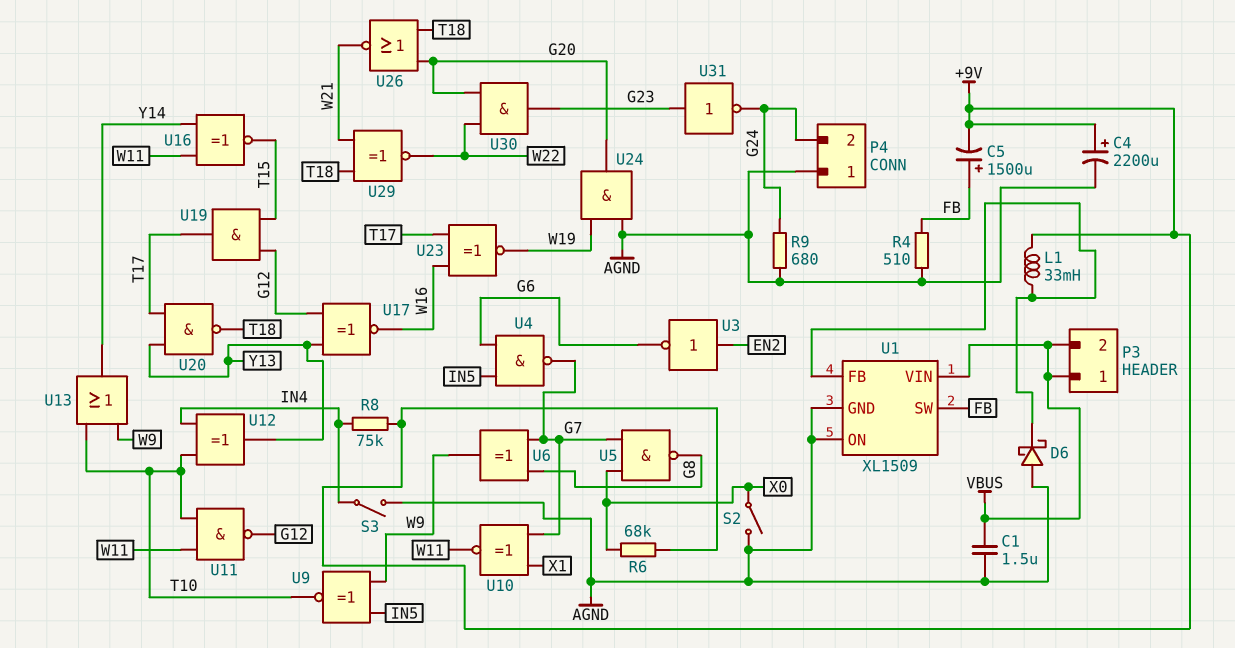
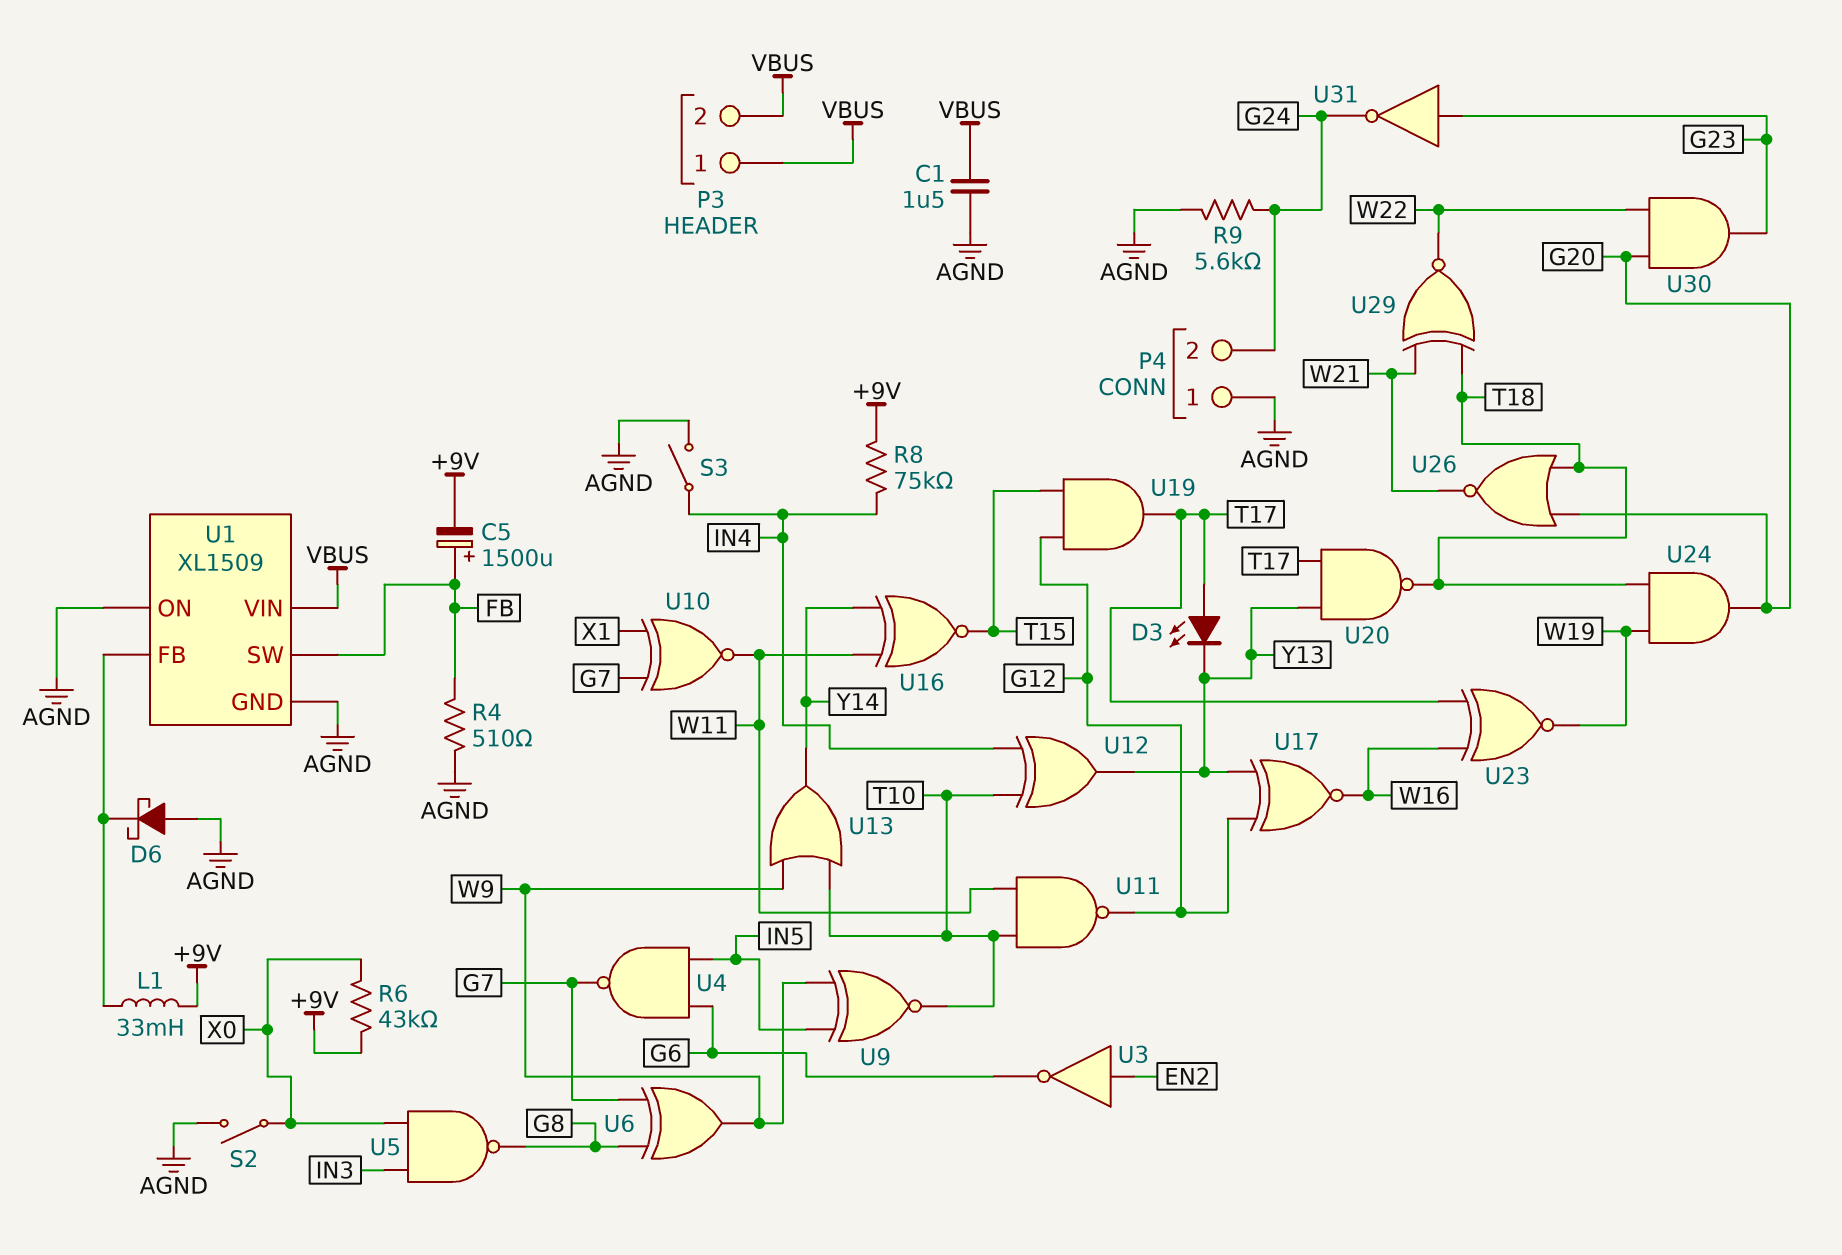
C4: 2200uF (plus +9V, minus AGND) -> none
D3: none -> LED (A T17, K Y13)
R6: 68k (+9V, X0) -> 43k (+9V, X0)
R9: 680 (AGND, G24) -> 5.6k (AGND, G24)
U5: NAND (in G7, in X0, out G8) -> NAND (in IN3, in X0, out G8)
U24: AND (in AGND, in W19, out G20) -> AND (in T18, in W19, out G20)

